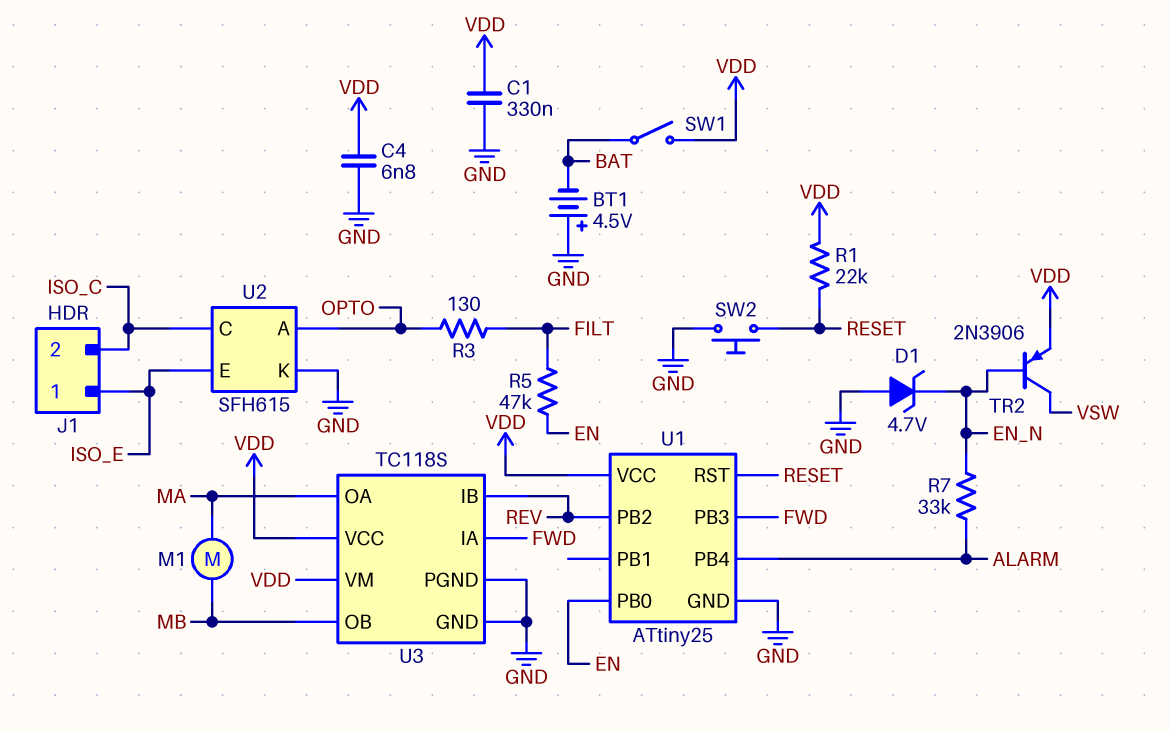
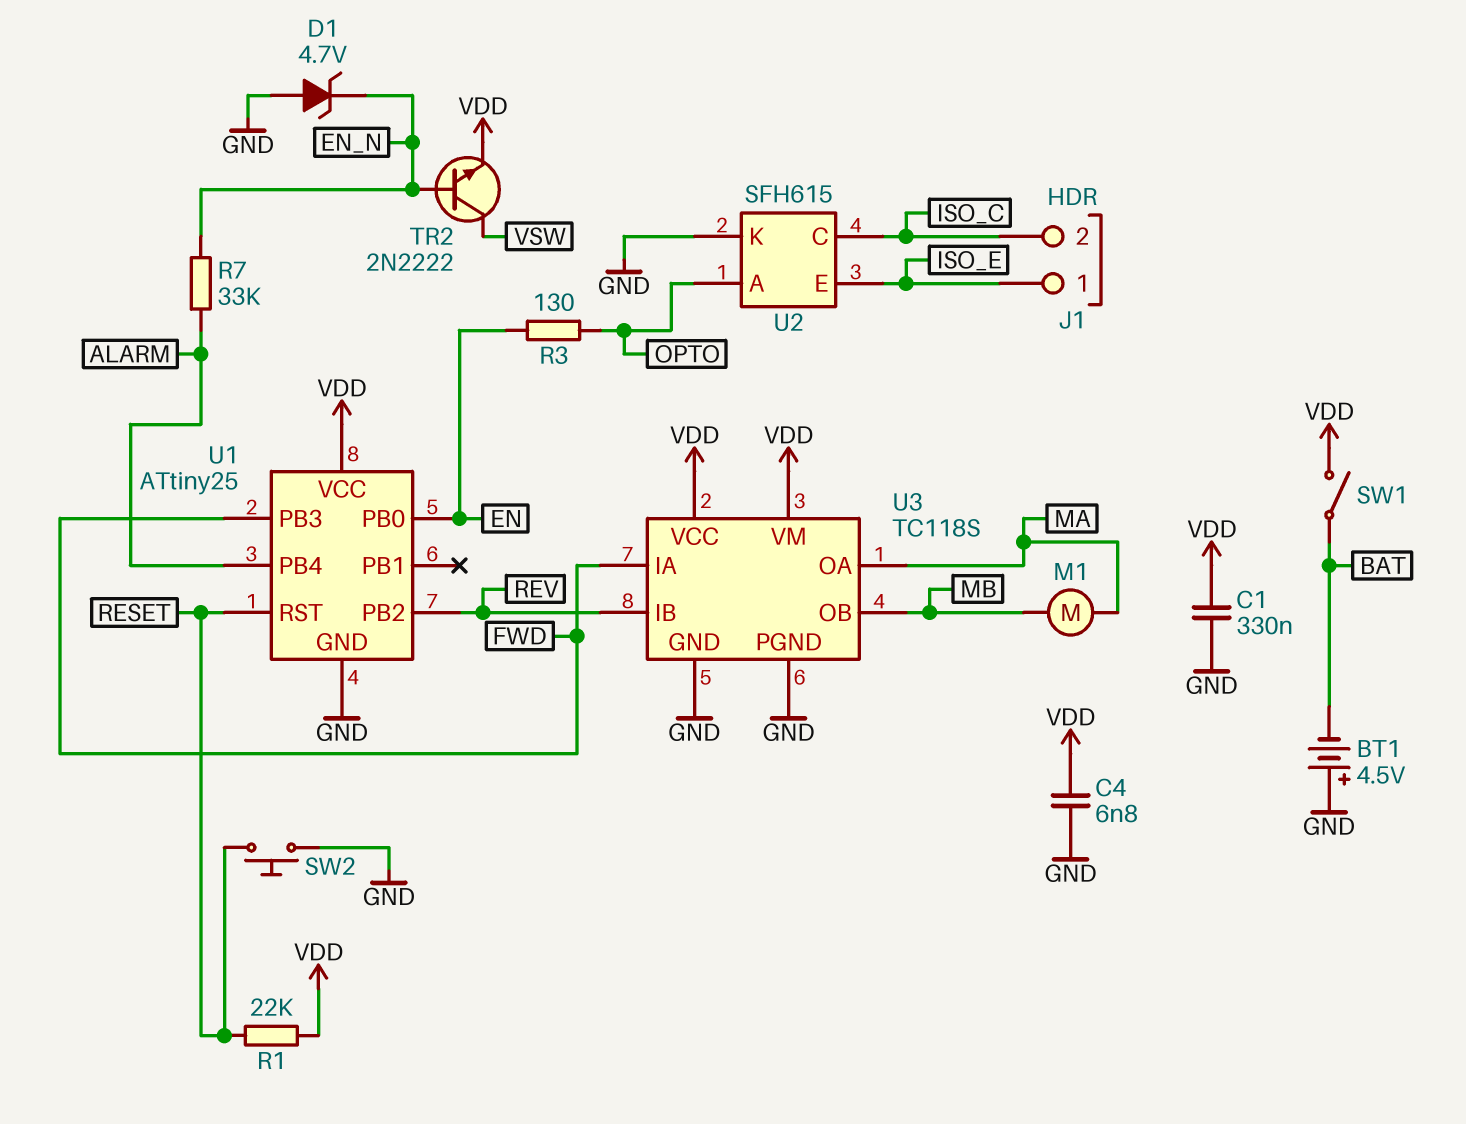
R3: 130 (FILT, OPTO) -> 130 (EN, OPTO)
R5: 47k (EN, FILT) -> none
TR2: PNP 2N3906 (B EN_N, C VSW, E VDD) -> NPN 2N2222 (B EN_N, C VSW, E VDD)

